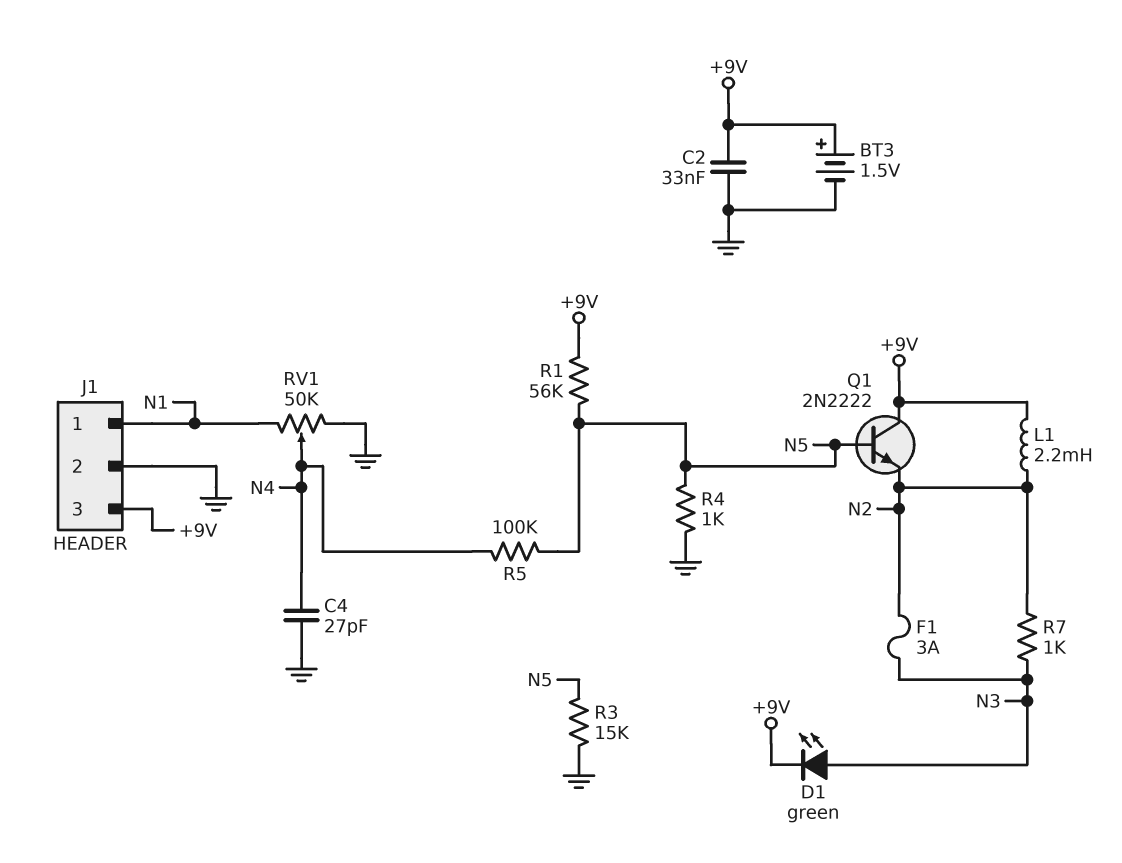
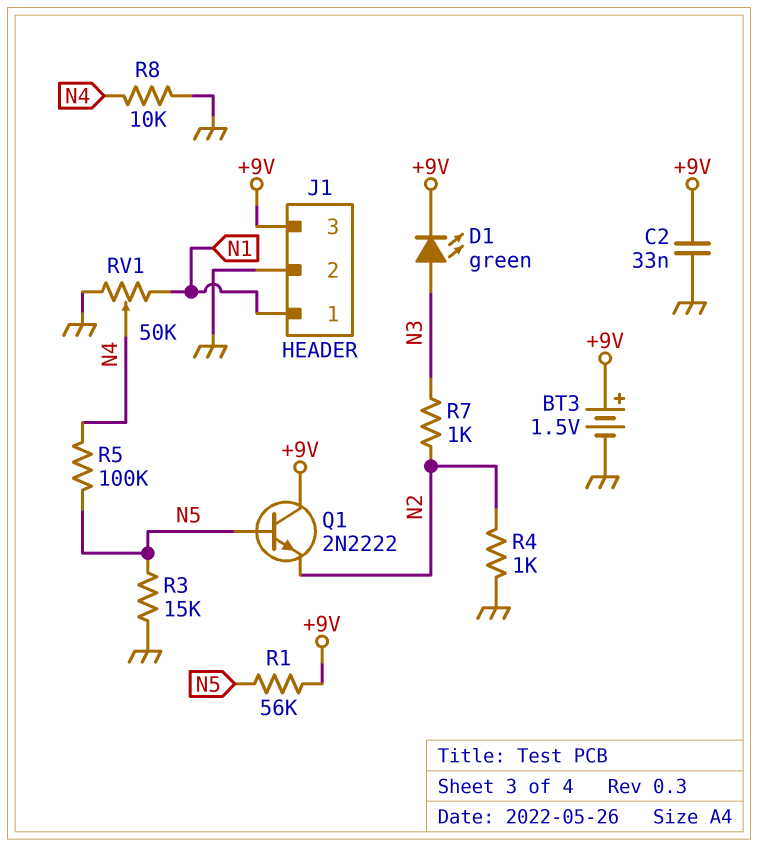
C4: 27pF (GND, N4) -> none
F1: 3A (N2, N3) -> none
L1: 2.2mH (+9V, N2) -> none
R4: 1k (GND, N5) -> 1k (GND, N2)
R8: none -> 10k (GND, N4)

